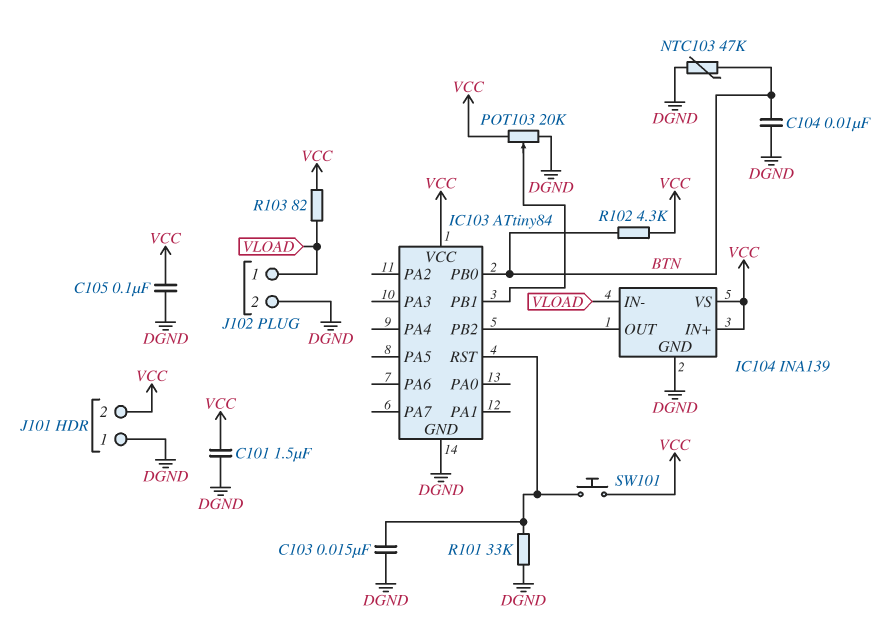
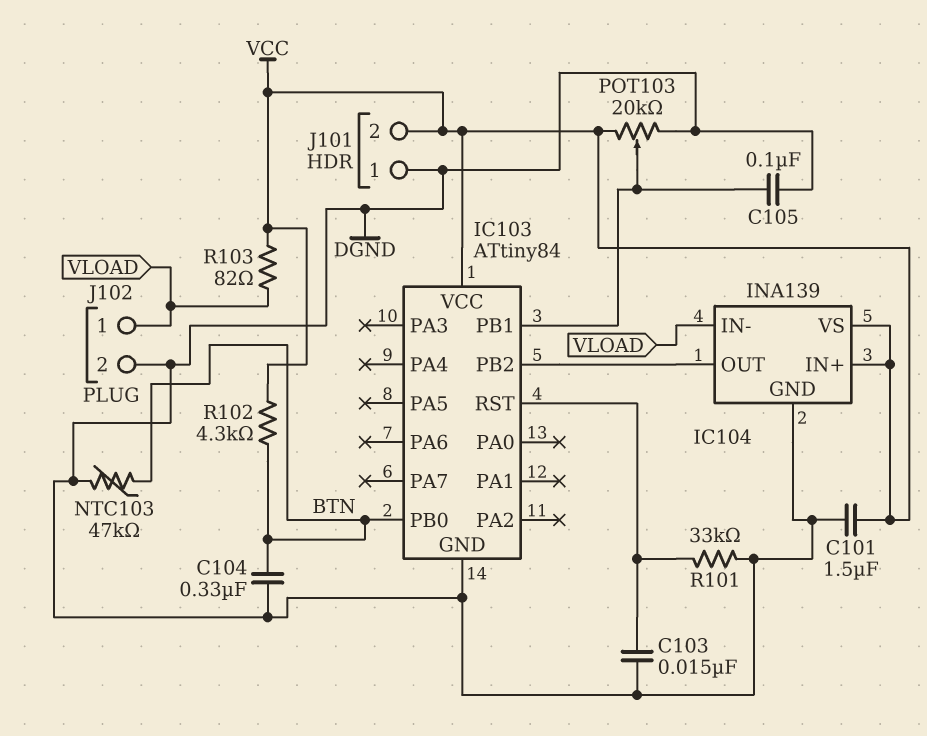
C104: 10nF (BTN, DGND) -> 330nF (BTN, DGND)
C105: 100nF (DGND, VCC) -> 100nF (DGND, IC103/PB1)
SW101: button (IC103/RST, VCC) -> none

